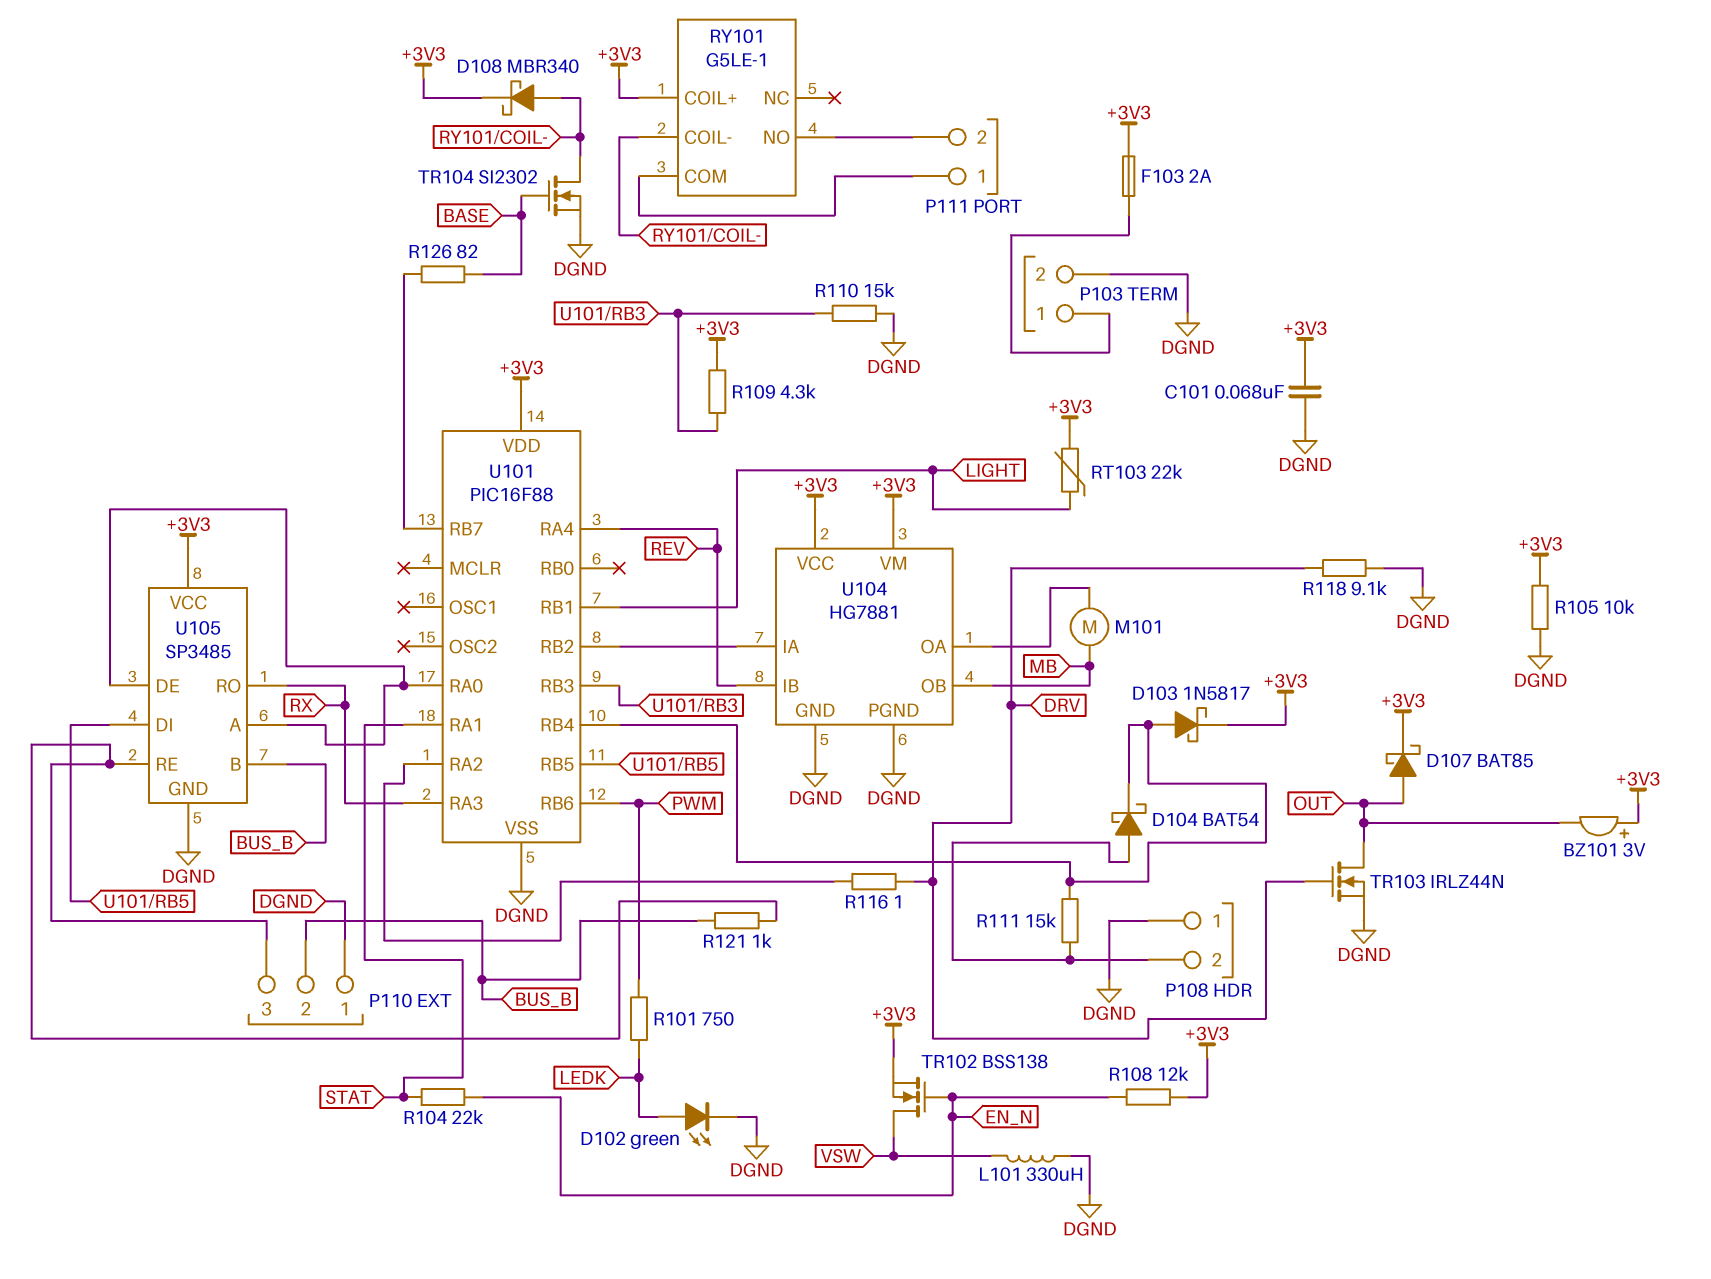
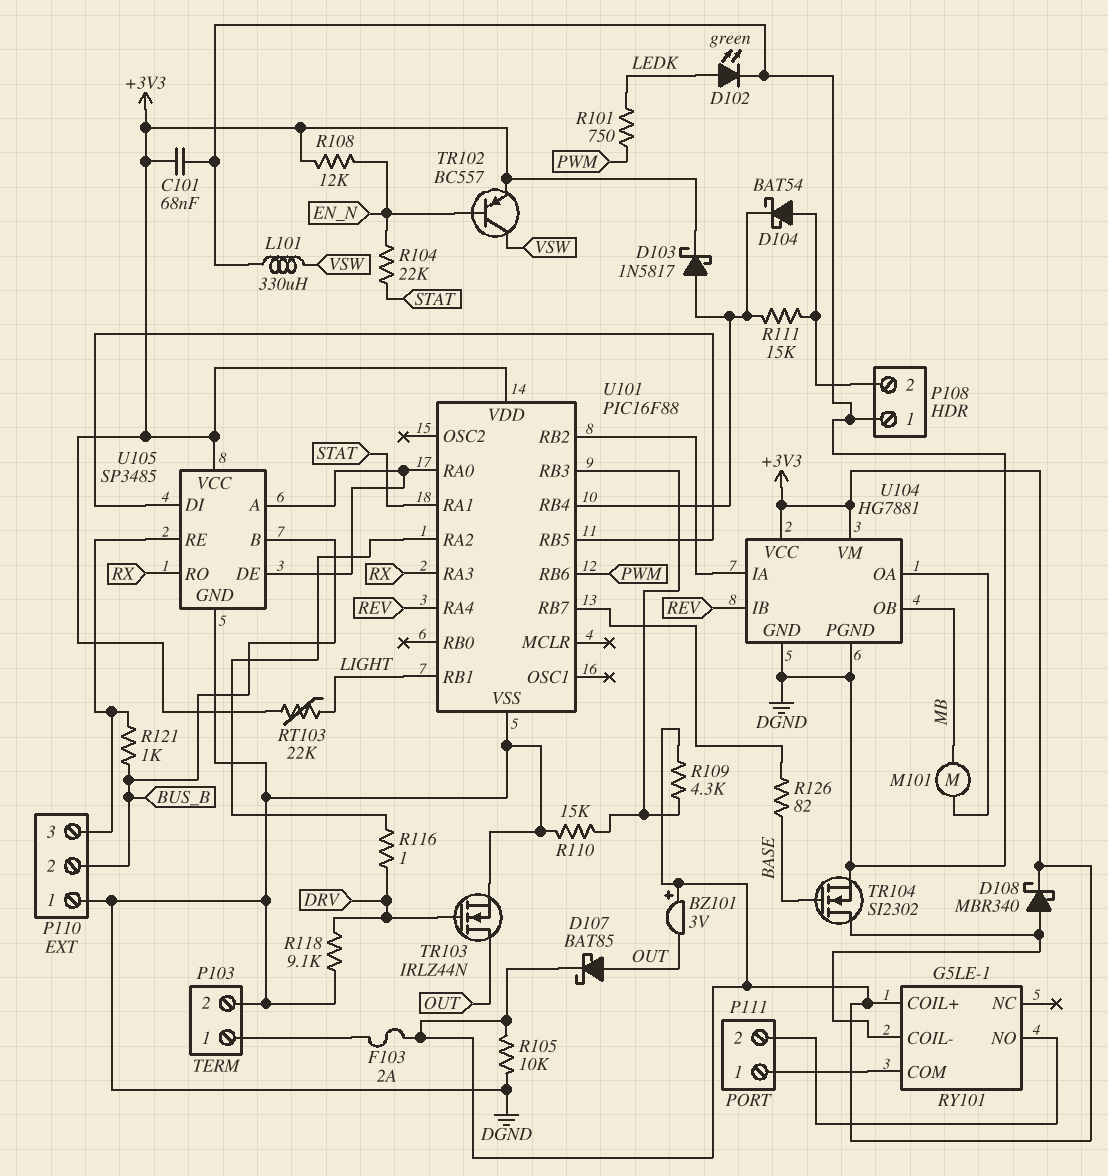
TR102: NMOS BSS138 (G EN_N, D VSW, S +3V3) -> PNP BC557 (B EN_N, C VSW, E +3V3)

